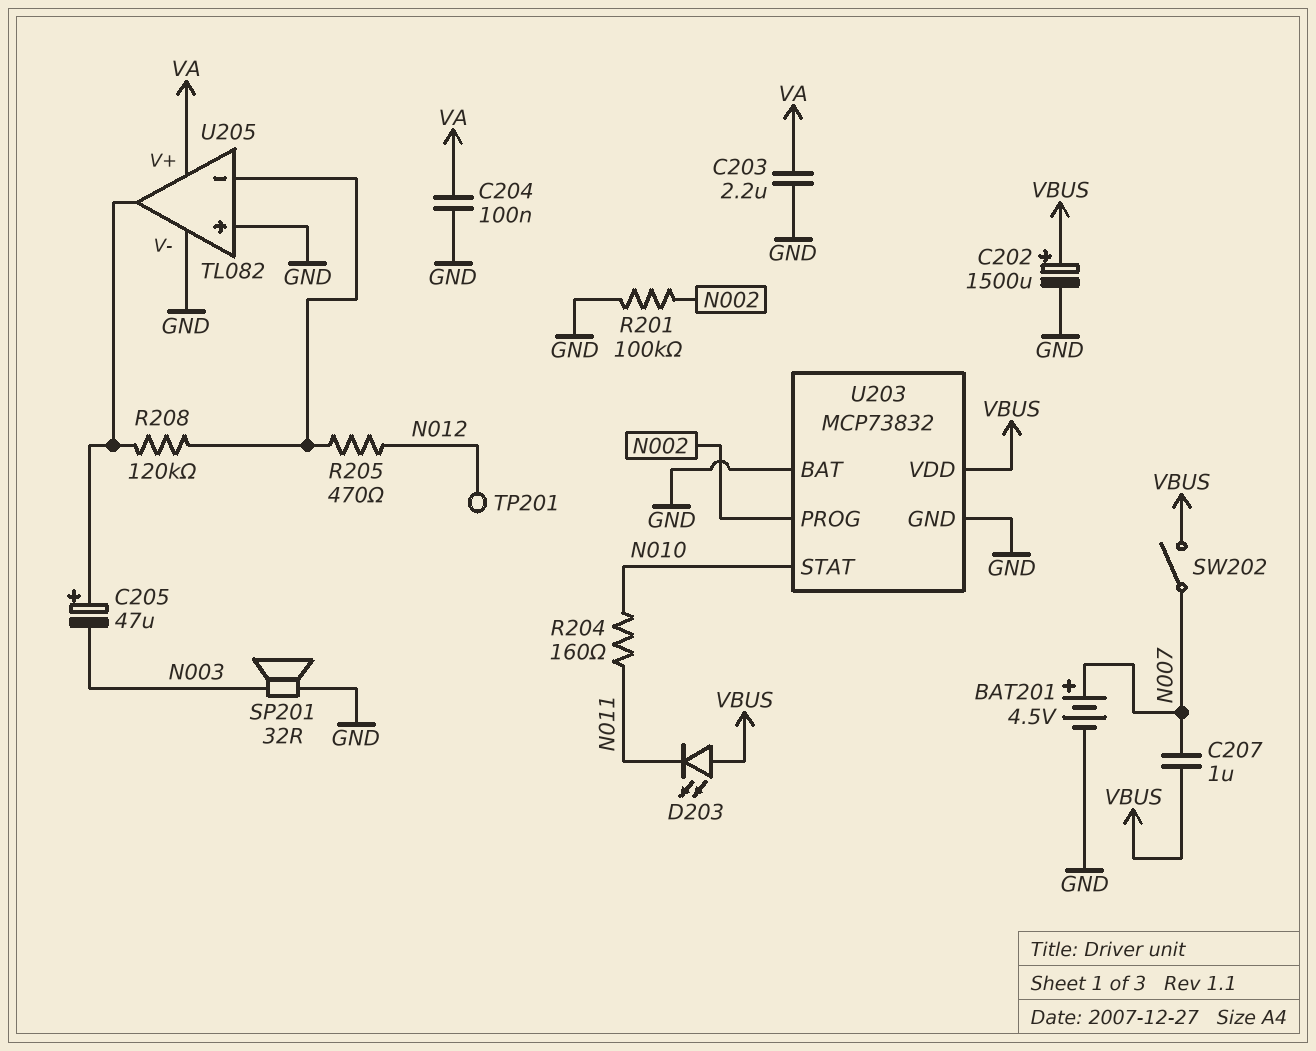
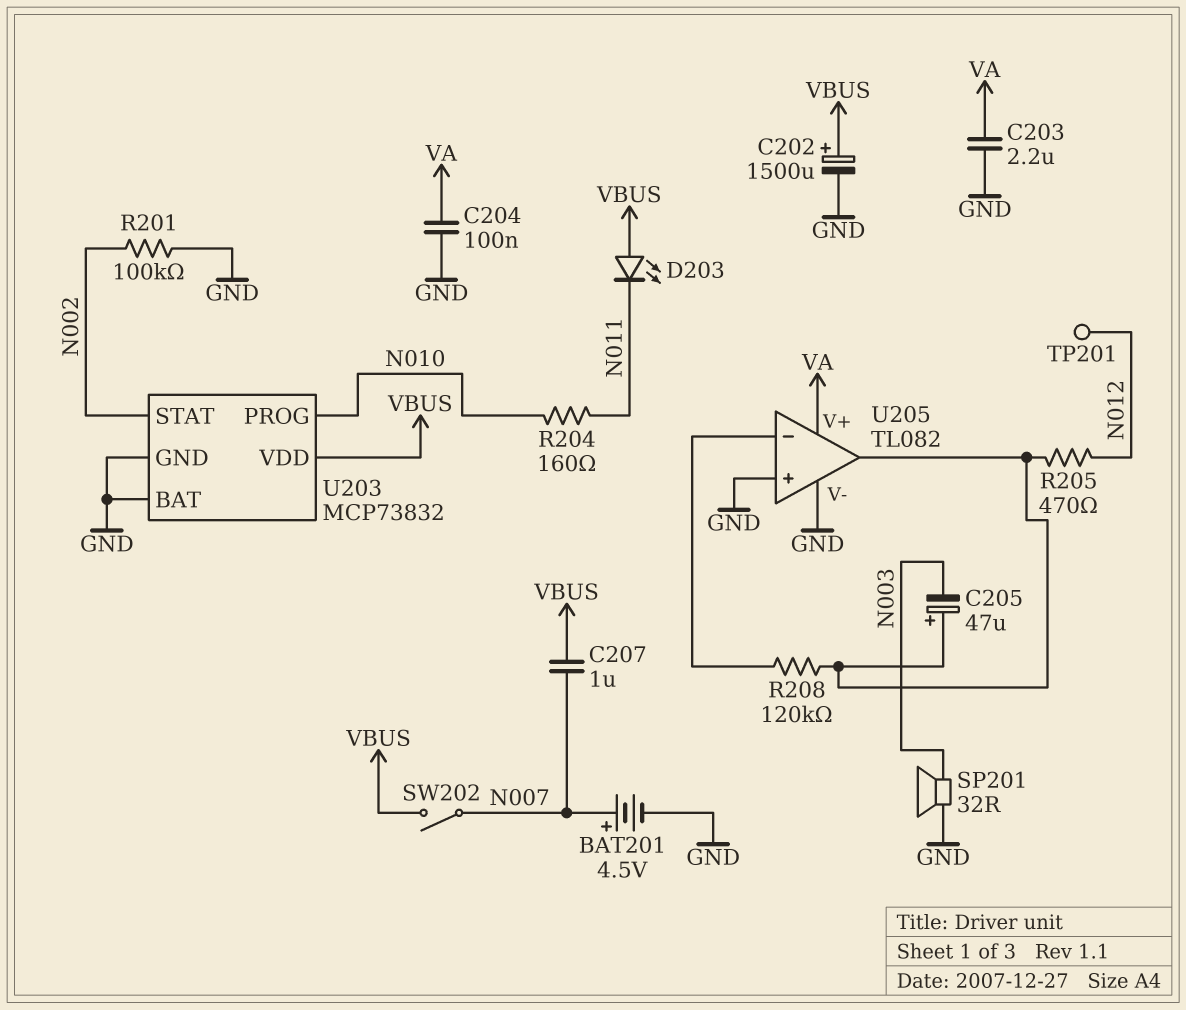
R205: 470 (N012, U205/in-) -> 470 (N012, U205/out)
U203 pin PROG: N002 -> N010
U203 pin STAT: N010 -> N002

